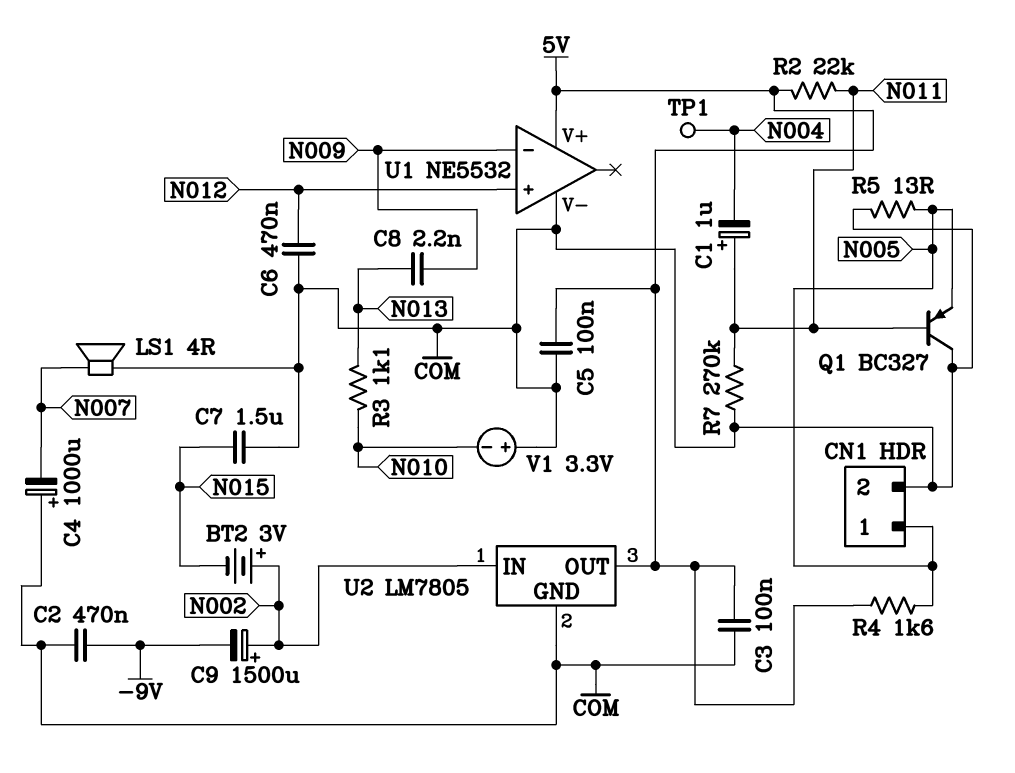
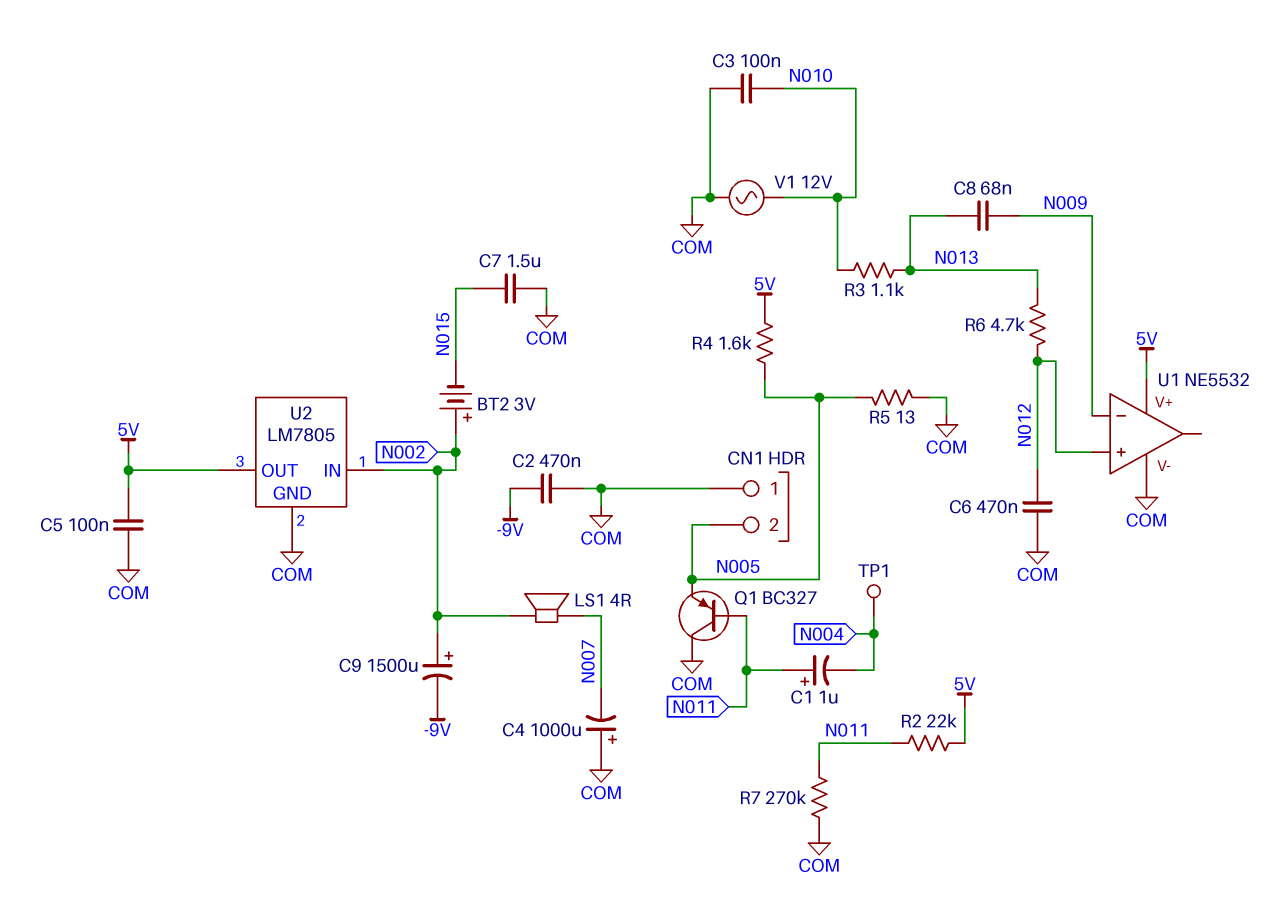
C3: 100nF (5V, COM) -> 100nF (COM, N010)
C8: 2.2nF (N009, N013) -> 68nF (N009, N013)
CN1 pin 1: N005 -> COM
CN1 pin 2: COM -> N005
LS1: speaker 4R (COM, N007) -> speaker 4R (N002, N007)
R6: none -> 4.7k (N012, N013)
V1: 3.3V (plus COM, minus N010) -> AC 12V (COM, N010)

